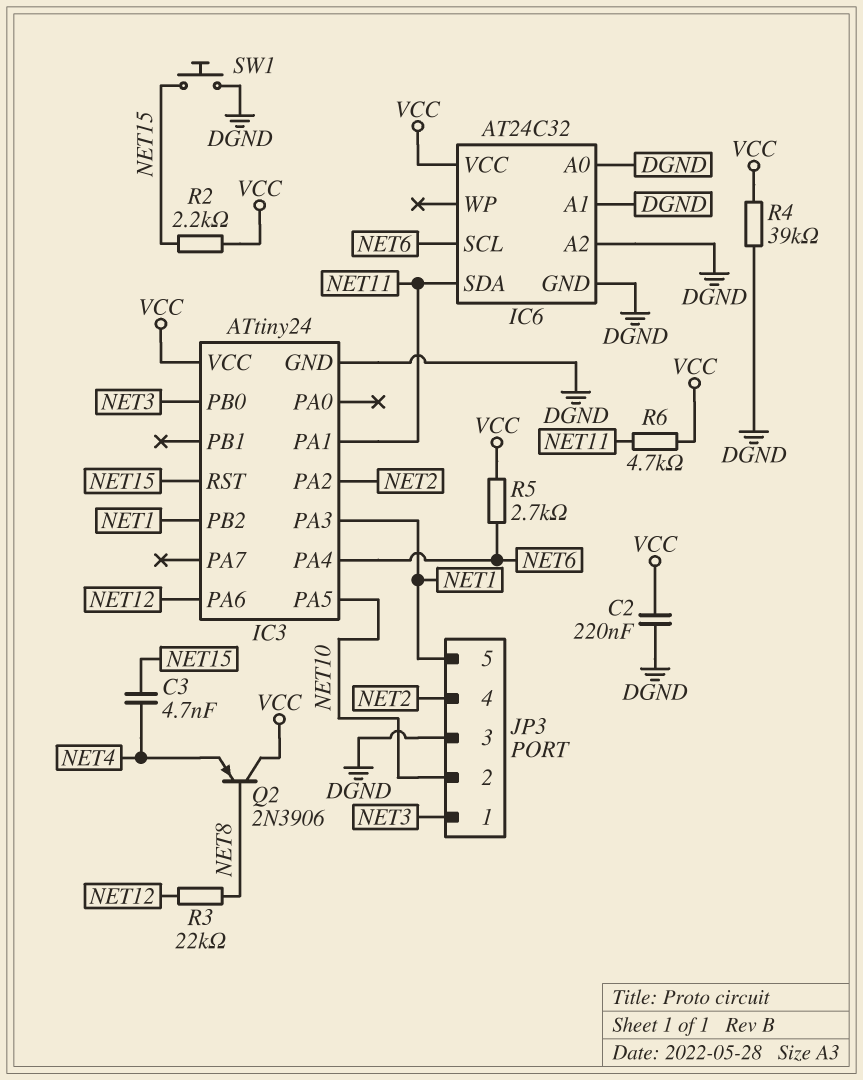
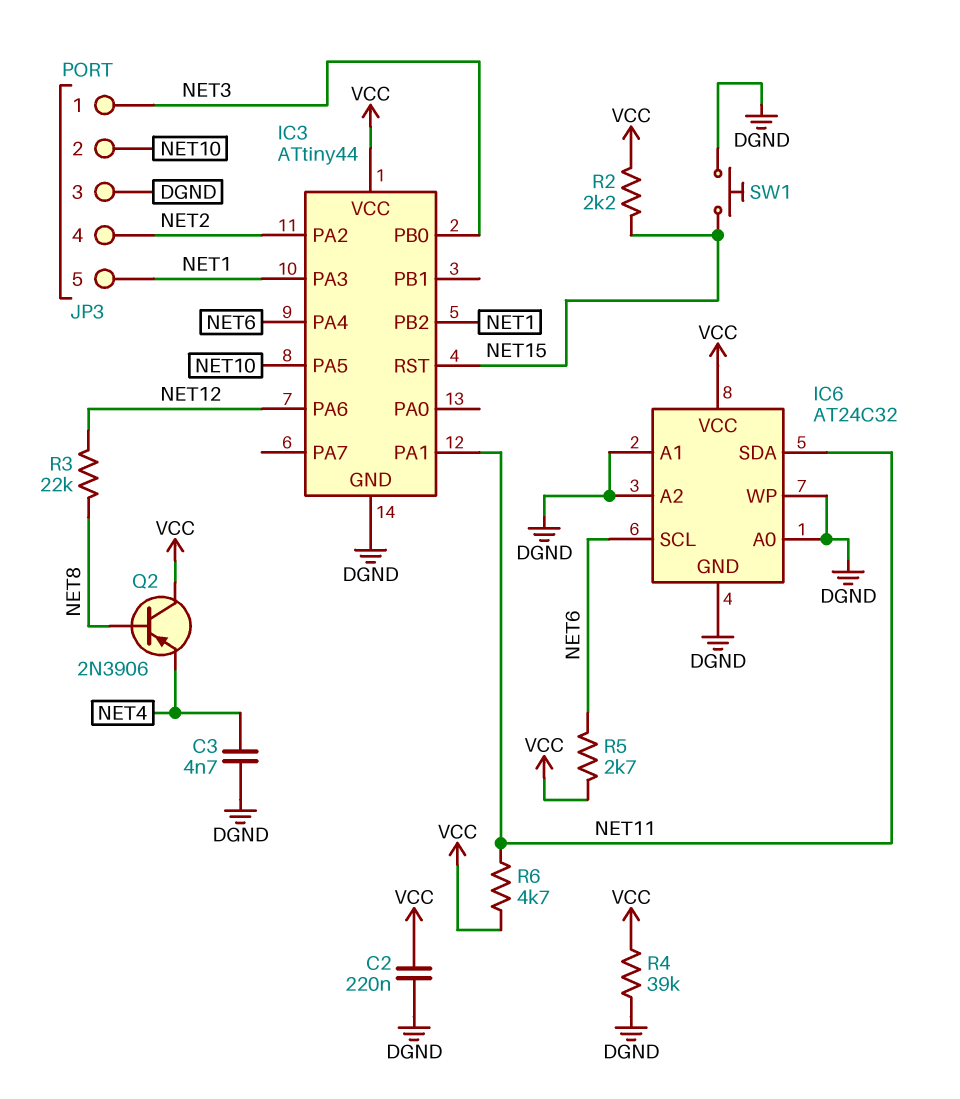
C3: 4.7nF (NET4, NET15) -> 4.7nF (DGND, NET4)
IC3: ATtiny24 -> ATtiny44
IC6 pin WP: none -> DGND

